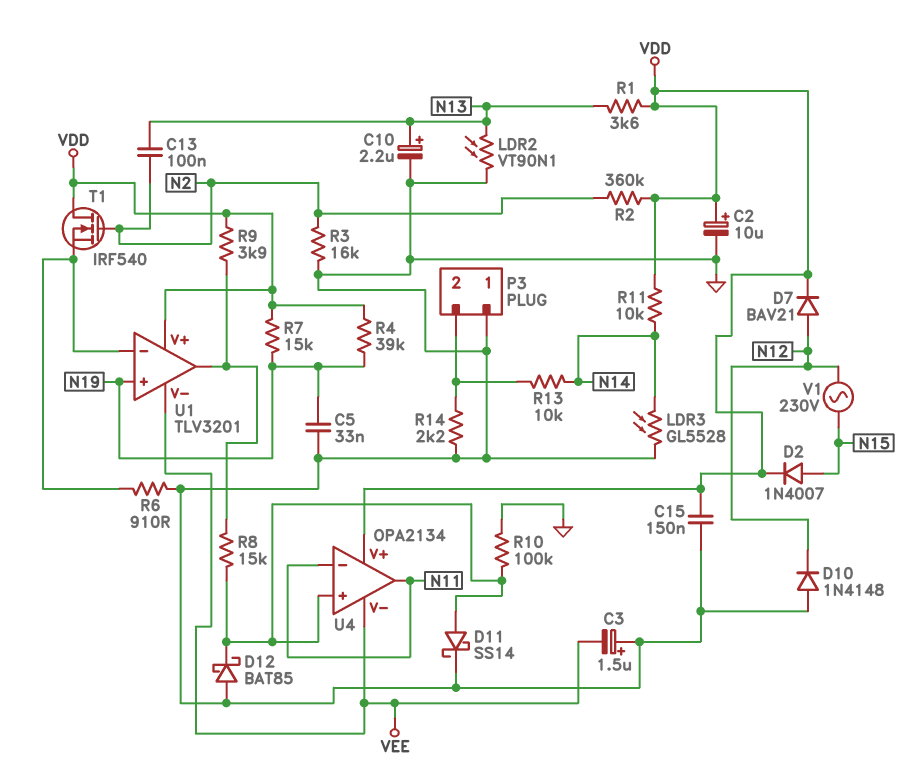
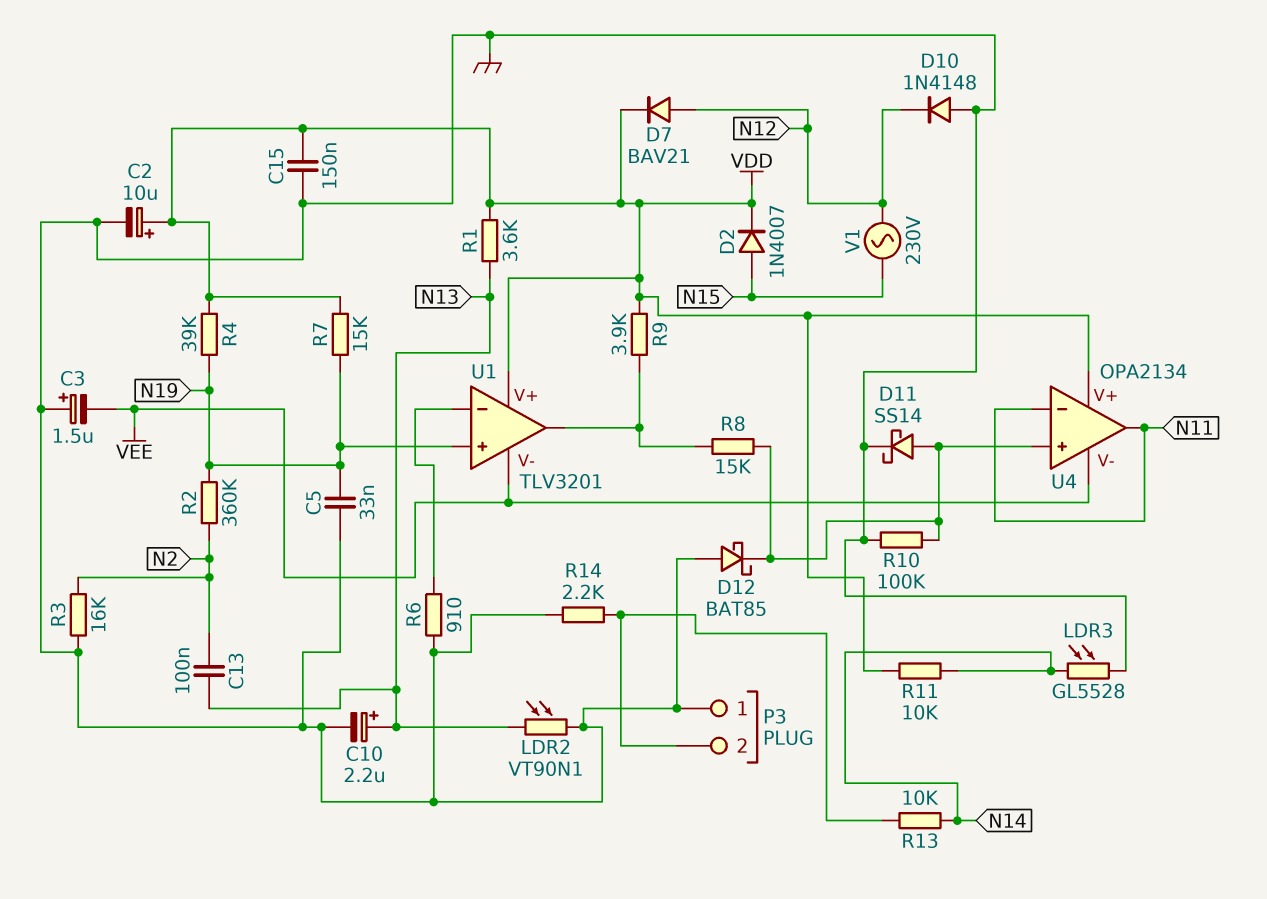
R2: 360k (N2, VDD) -> 360k (N2, N19)
T1: NMOS IRF540 (G N2, D VDD, S U1/in-) -> none

